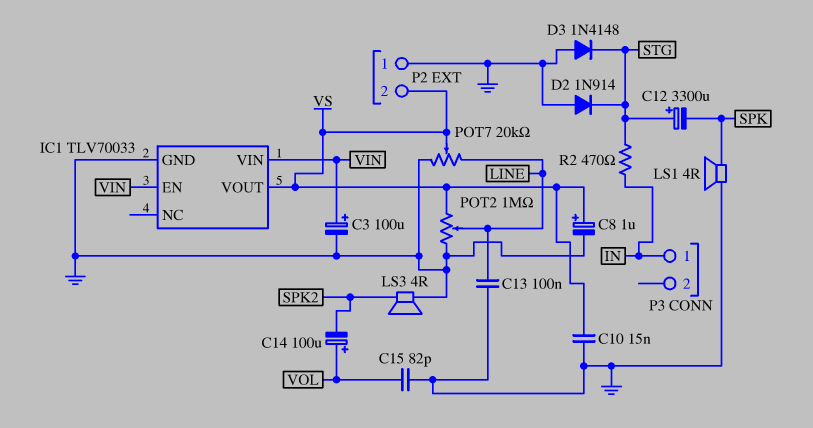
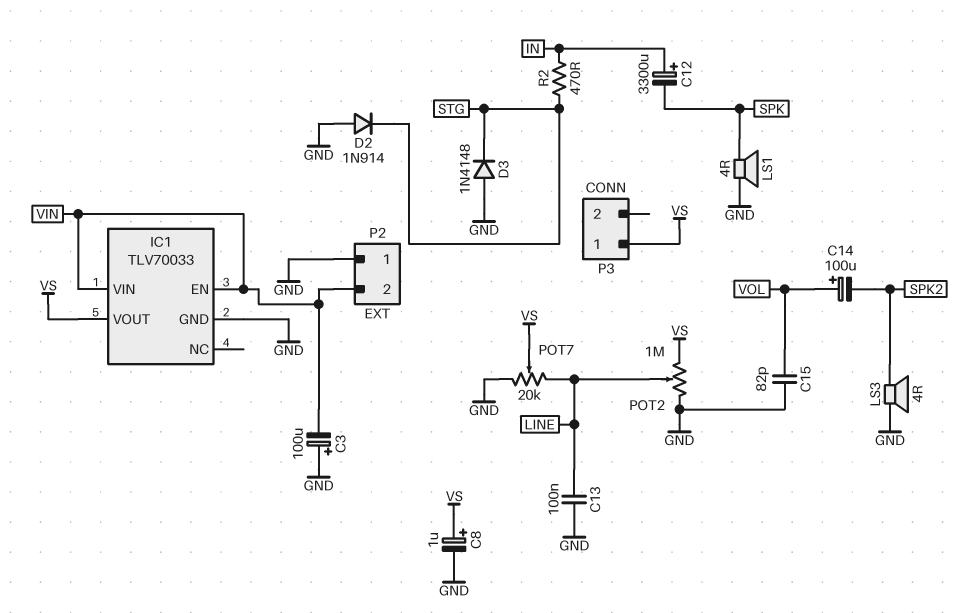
C3: 100uF (plus VIN, minus GND) -> 100uF (plus GND, minus VIN)
C10: 15nF (GND, VS) -> none
C12: 3300uF (plus STG, minus SPK) -> 3300uF (plus IN, minus SPK)
P2 pin 2: VS -> VIN
P3 pin 1: IN -> VS

